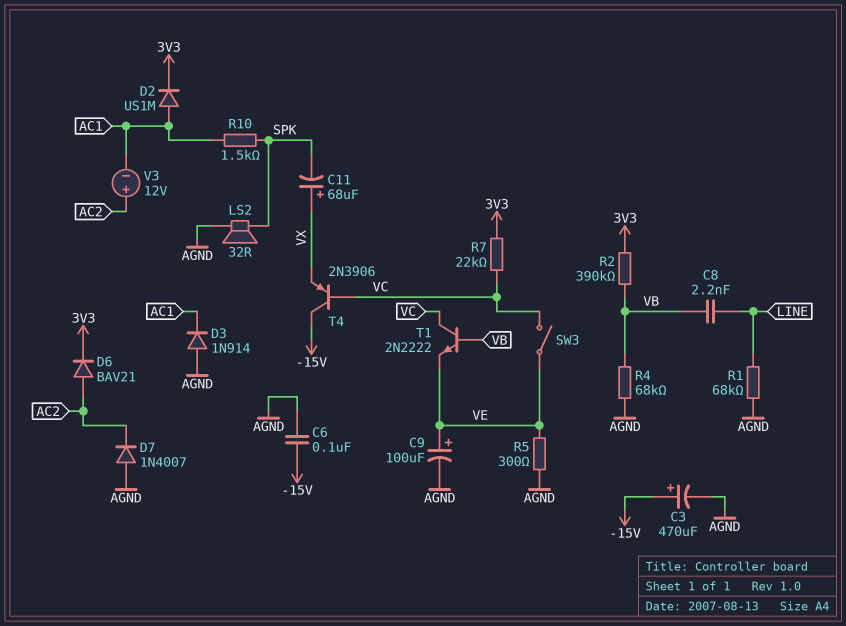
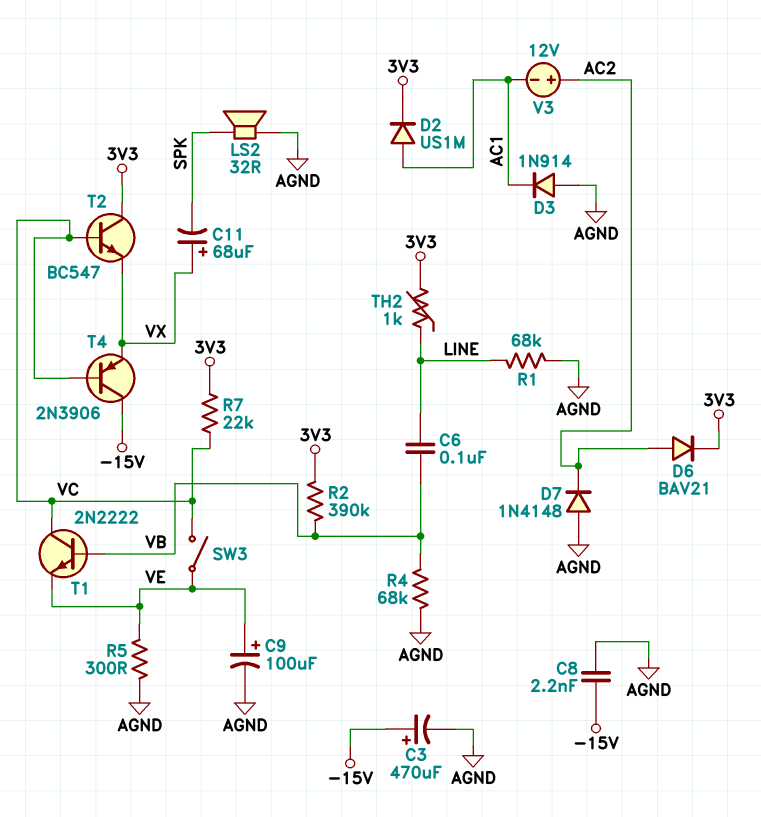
C6: 100nF (-15V, AGND) -> 100nF (LINE, VB)
C8: 2.2nF (LINE, VB) -> 2.2nF (-15V, AGND)
D7: diode 1N4007 (A AGND, K AC2) -> diode 1N4148 (A AGND, K AC2)
R10: 1.5k (AC1, SPK) -> none
T2: none -> NPN BC547 (B VC, C 3V3, E VX)
TH2: none -> 1k (3V3, LINE)

